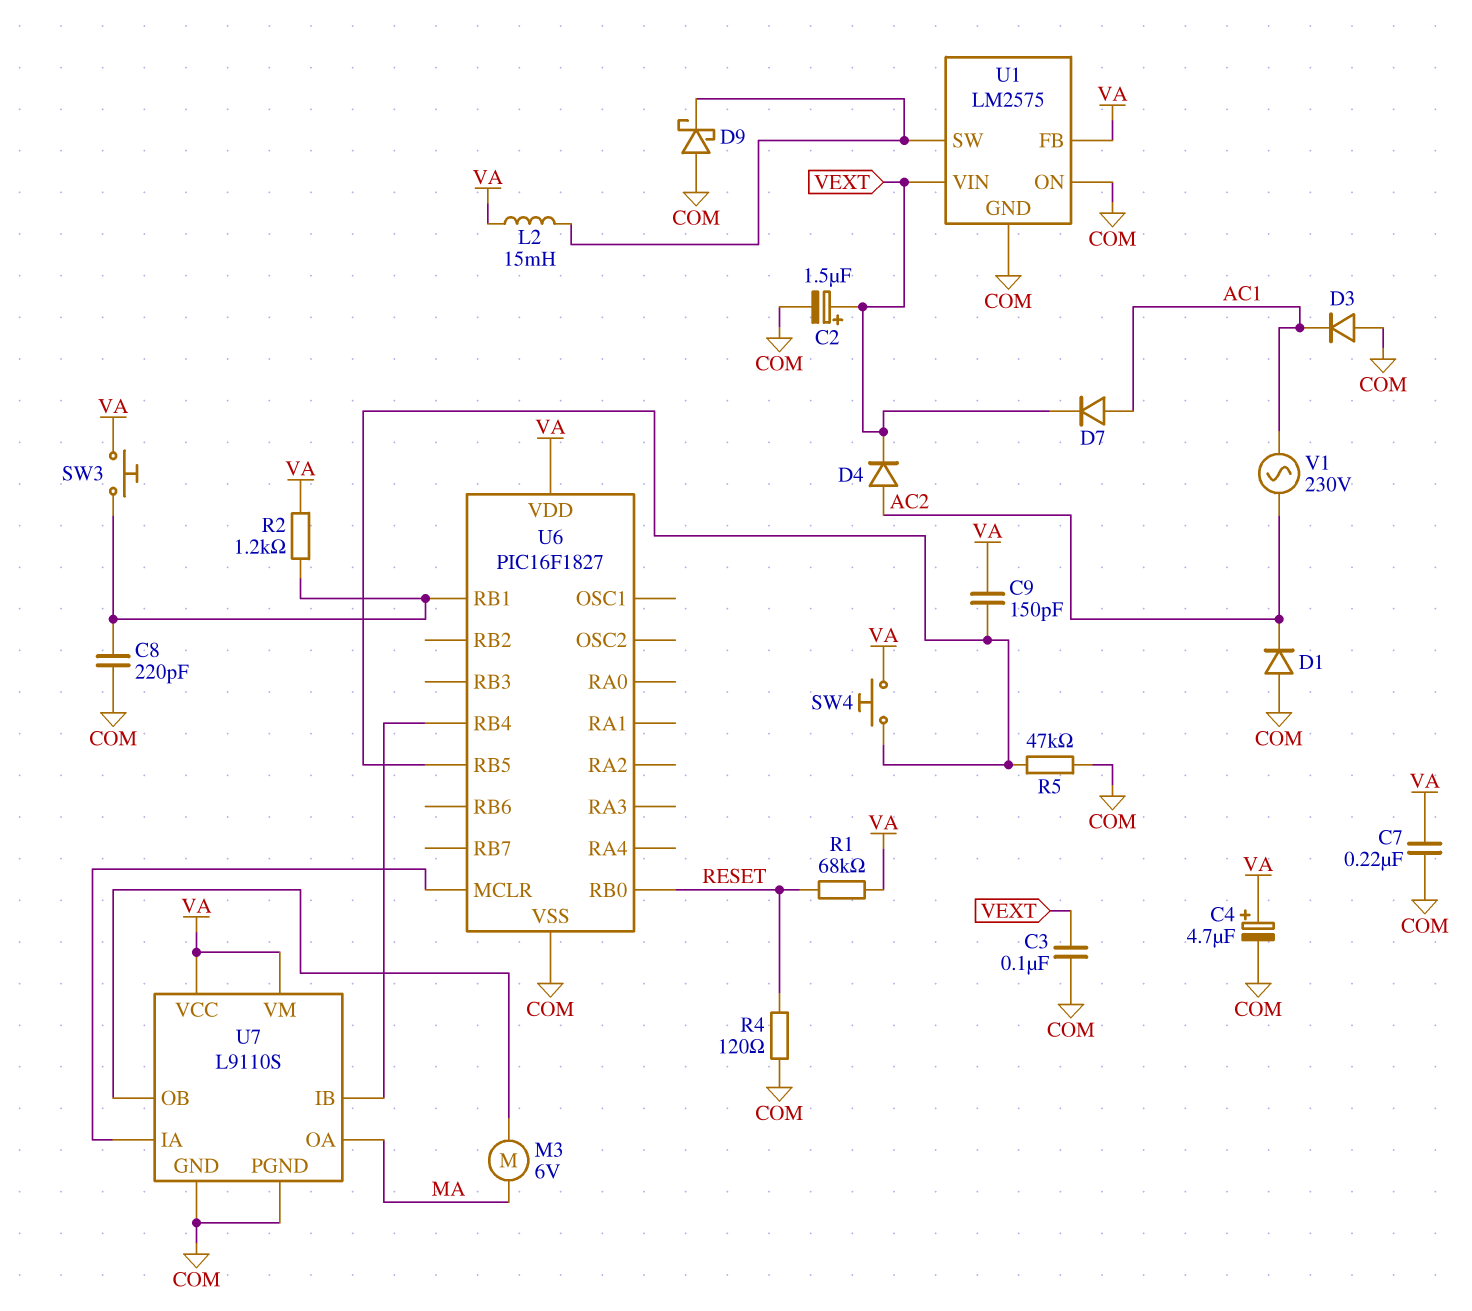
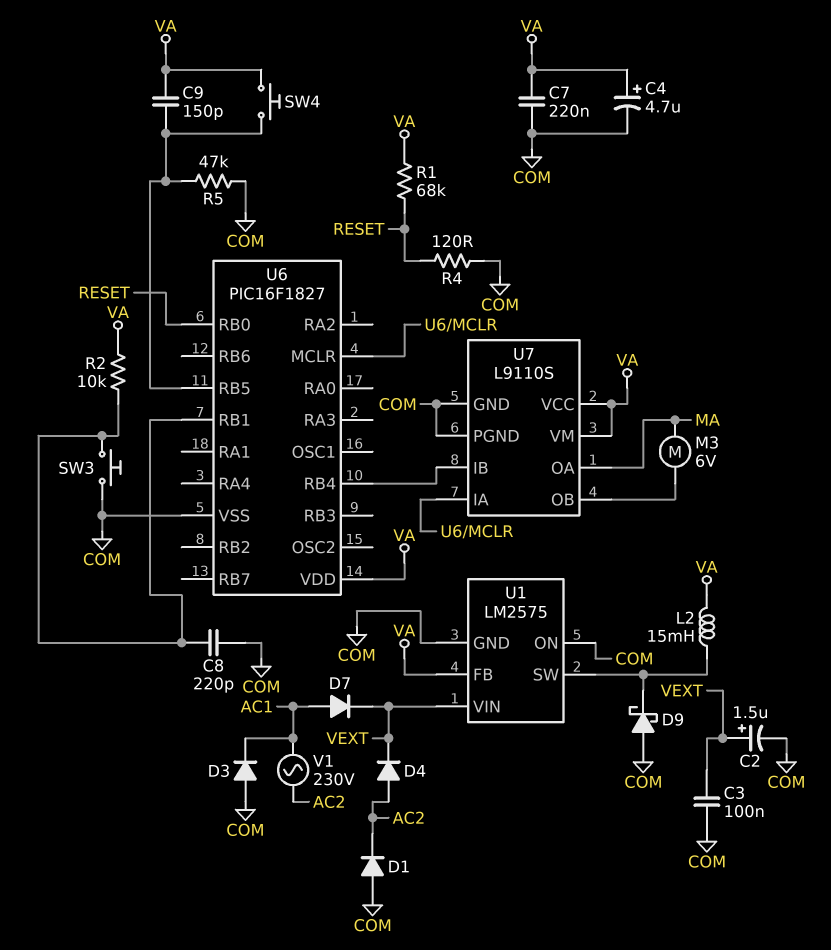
R2: 1.2k (U6/RB1, VA) -> 10k (U6/RB1, VA)
SW3: button (U6/RB1, VA) -> button (COM, U6/RB1)

